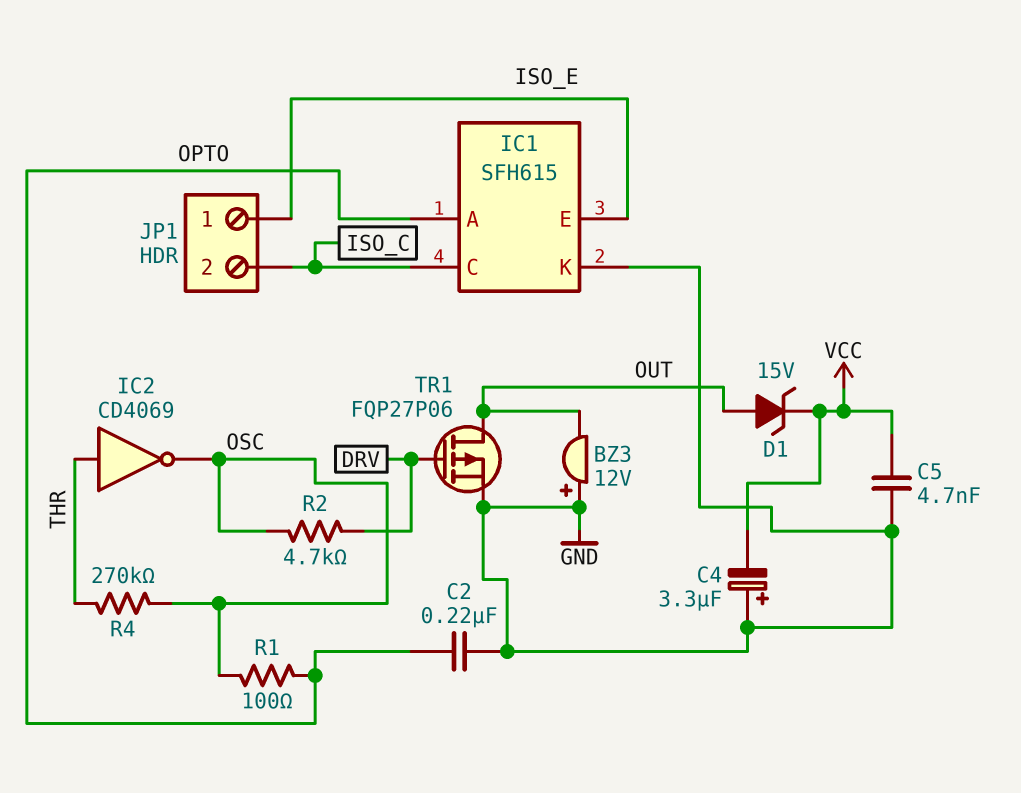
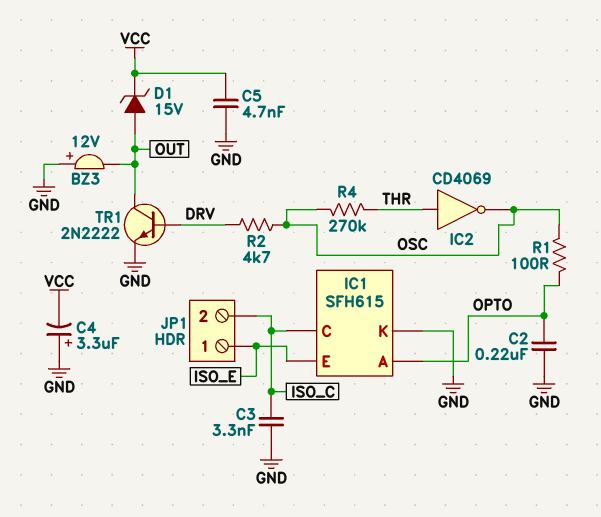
C3: none -> 3.3nF (GND, ISO_C)
TR1: PMOS FQP27P06 (G DRV, D OUT, S GND) -> NPN 2N2222 (B DRV, C OUT, E GND)

